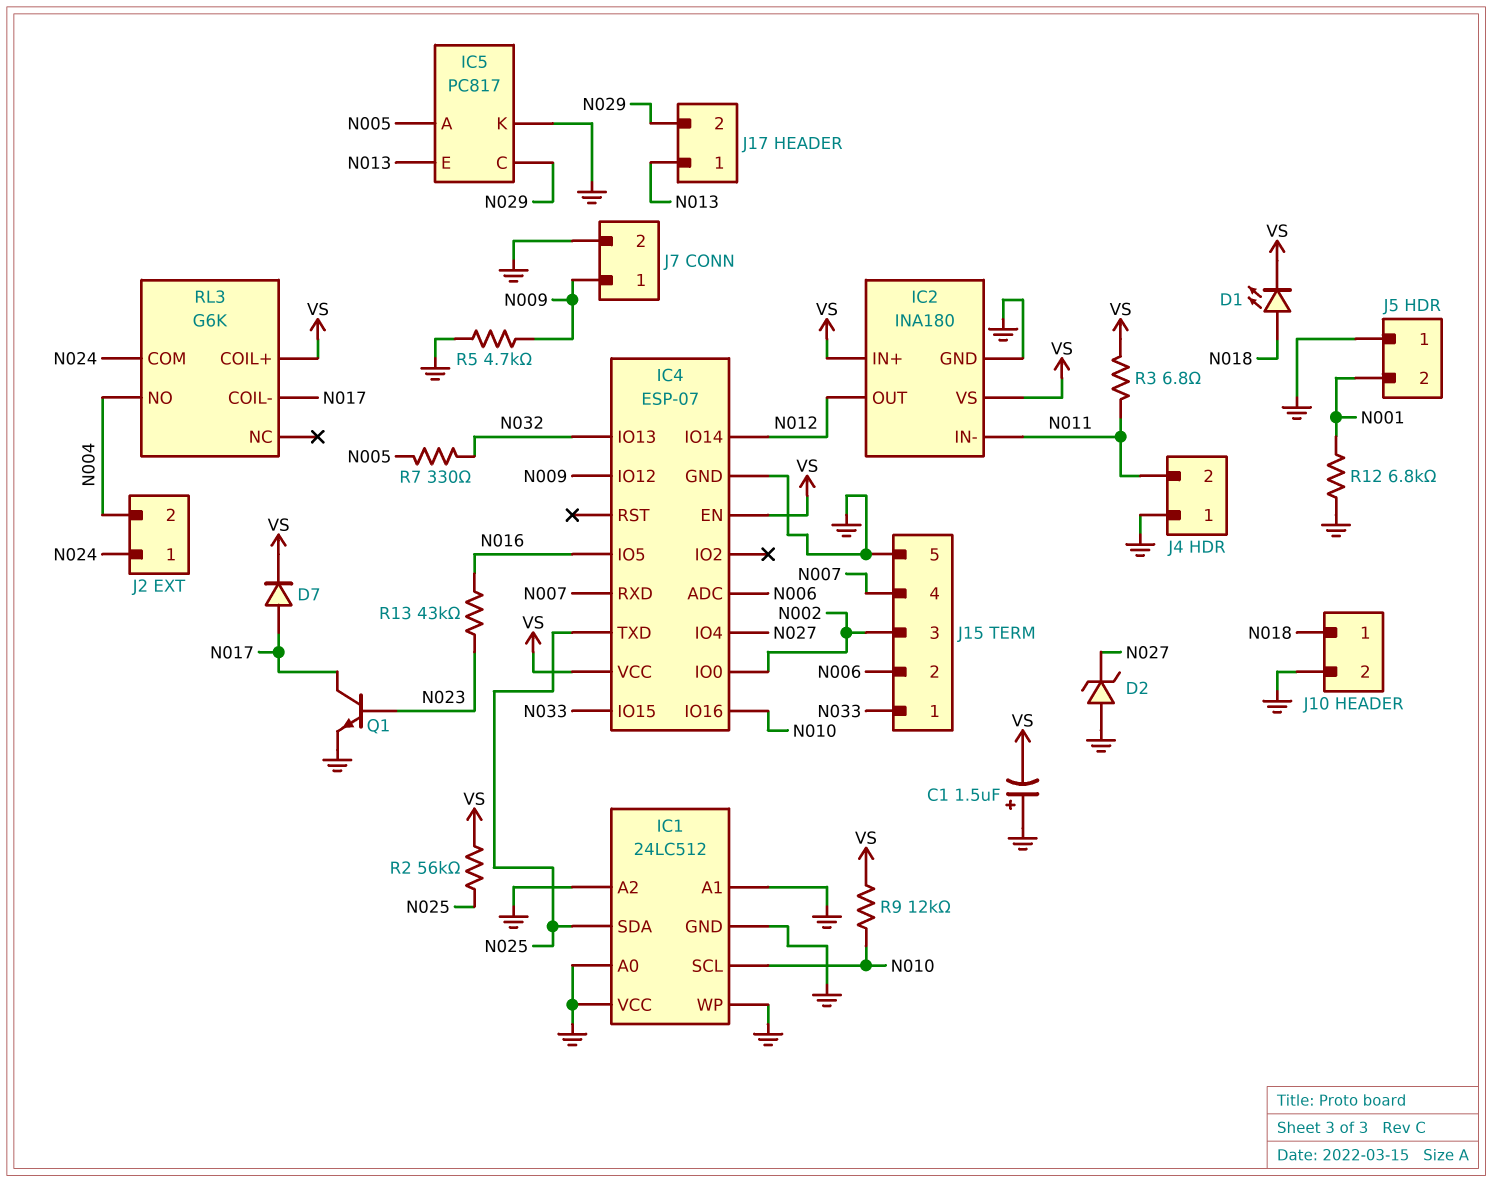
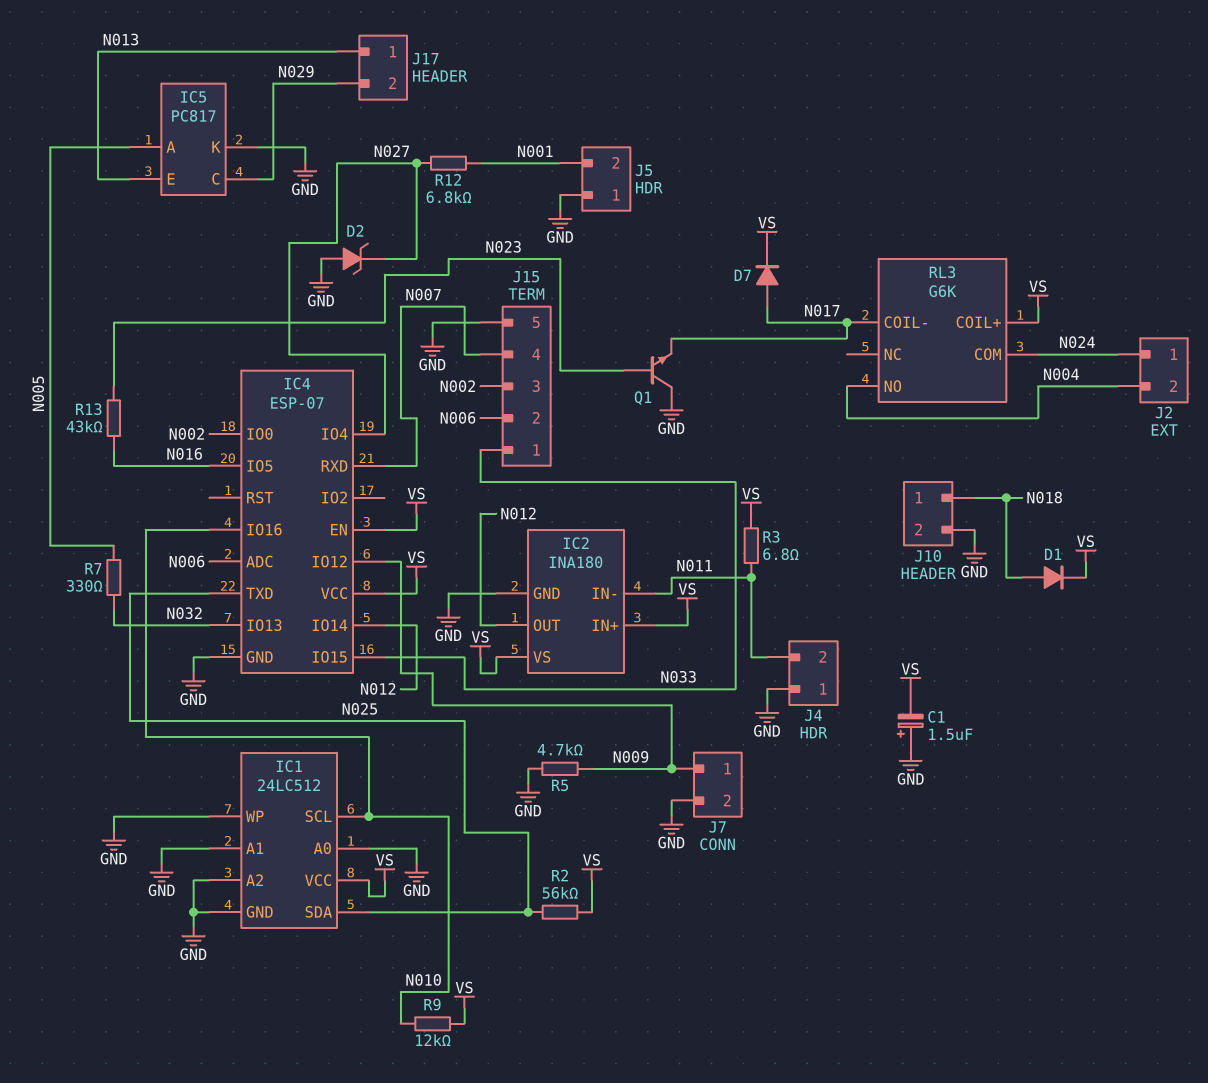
D1: LED (A N018, K VS) -> diode (A N018, K VS)
IC1 pin VCC: GND -> VS
Q1: NPN (B N023, C N017, E GND) -> NPN (B N023, C GND, E N017)
R12: 6.8k (GND, N001) -> 6.8k (N001, N027)

